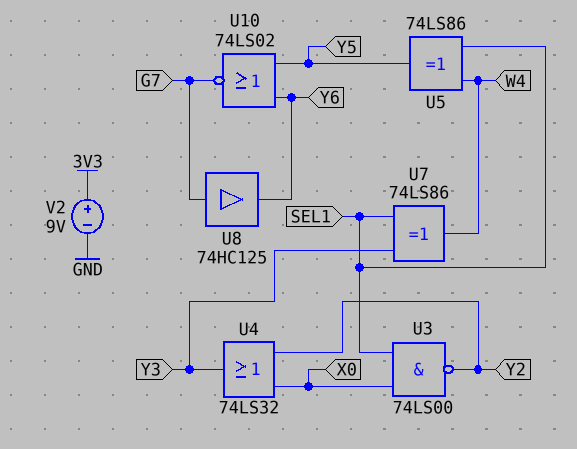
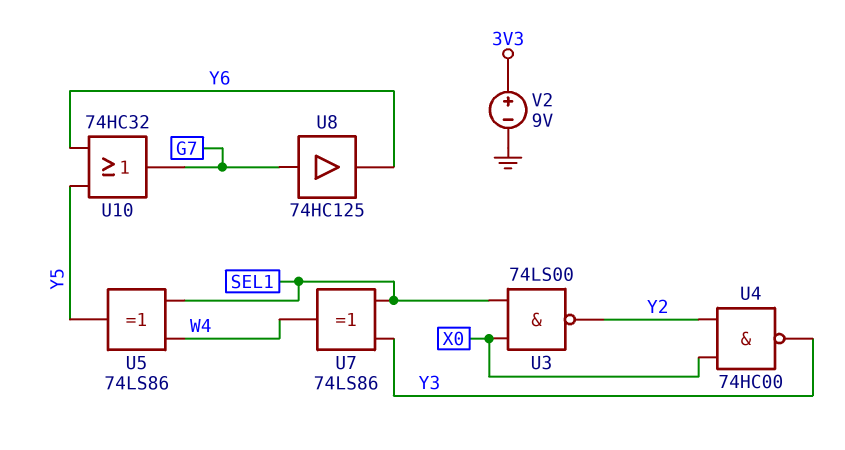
U4: OR 74LS32 (in X0, in Y2, out Y3) -> NAND 74HC00 (in X0, in Y2, out Y3)
U10: NOR 74LS02 (in Y5, in Y6, out G7) -> OR 74HC32 (in Y5, in Y6, out G7)

